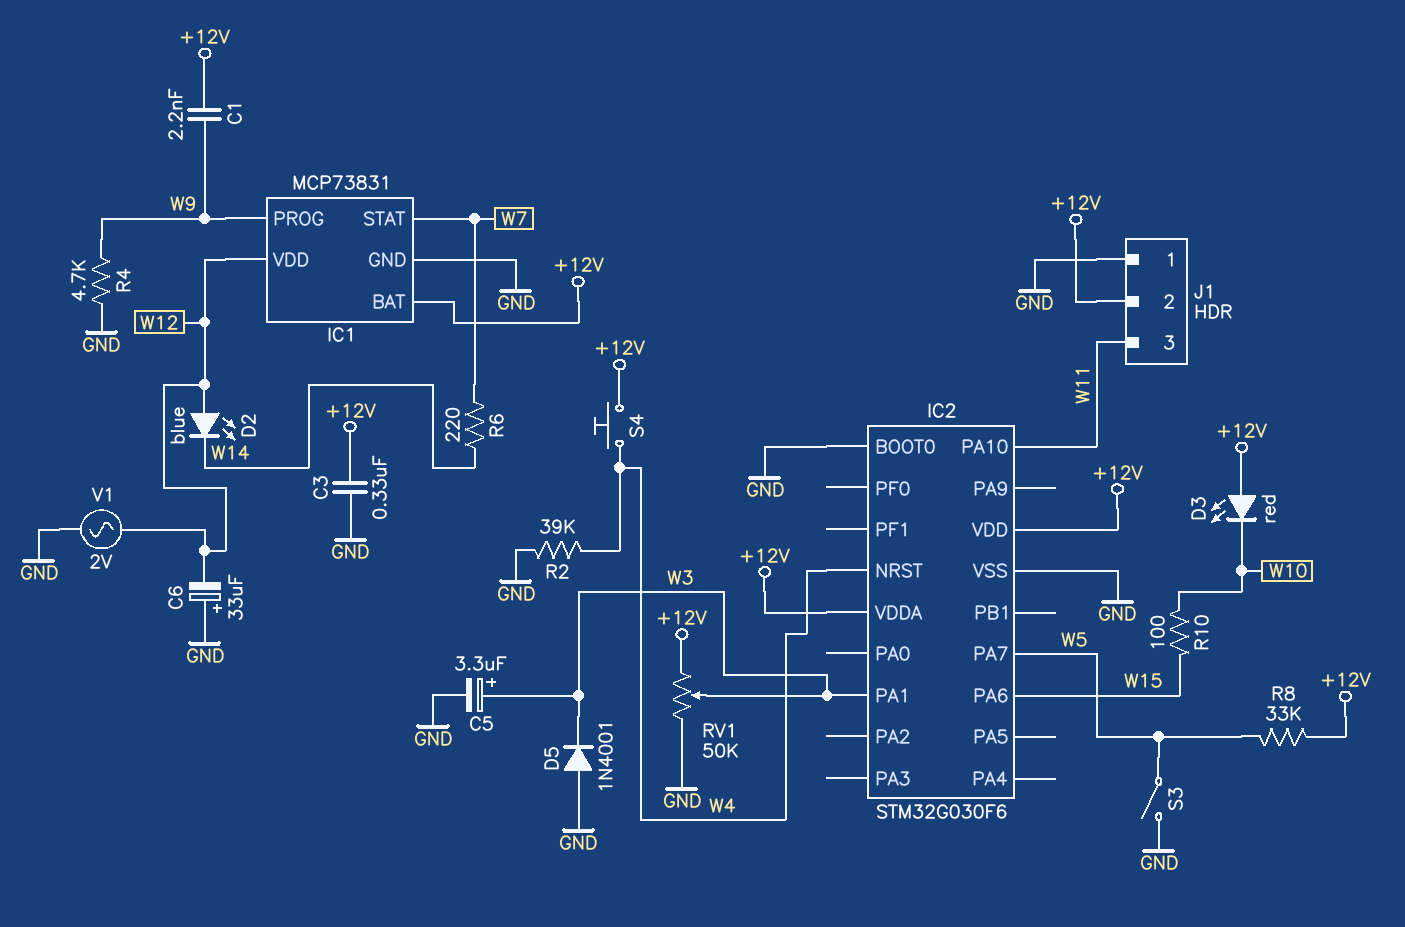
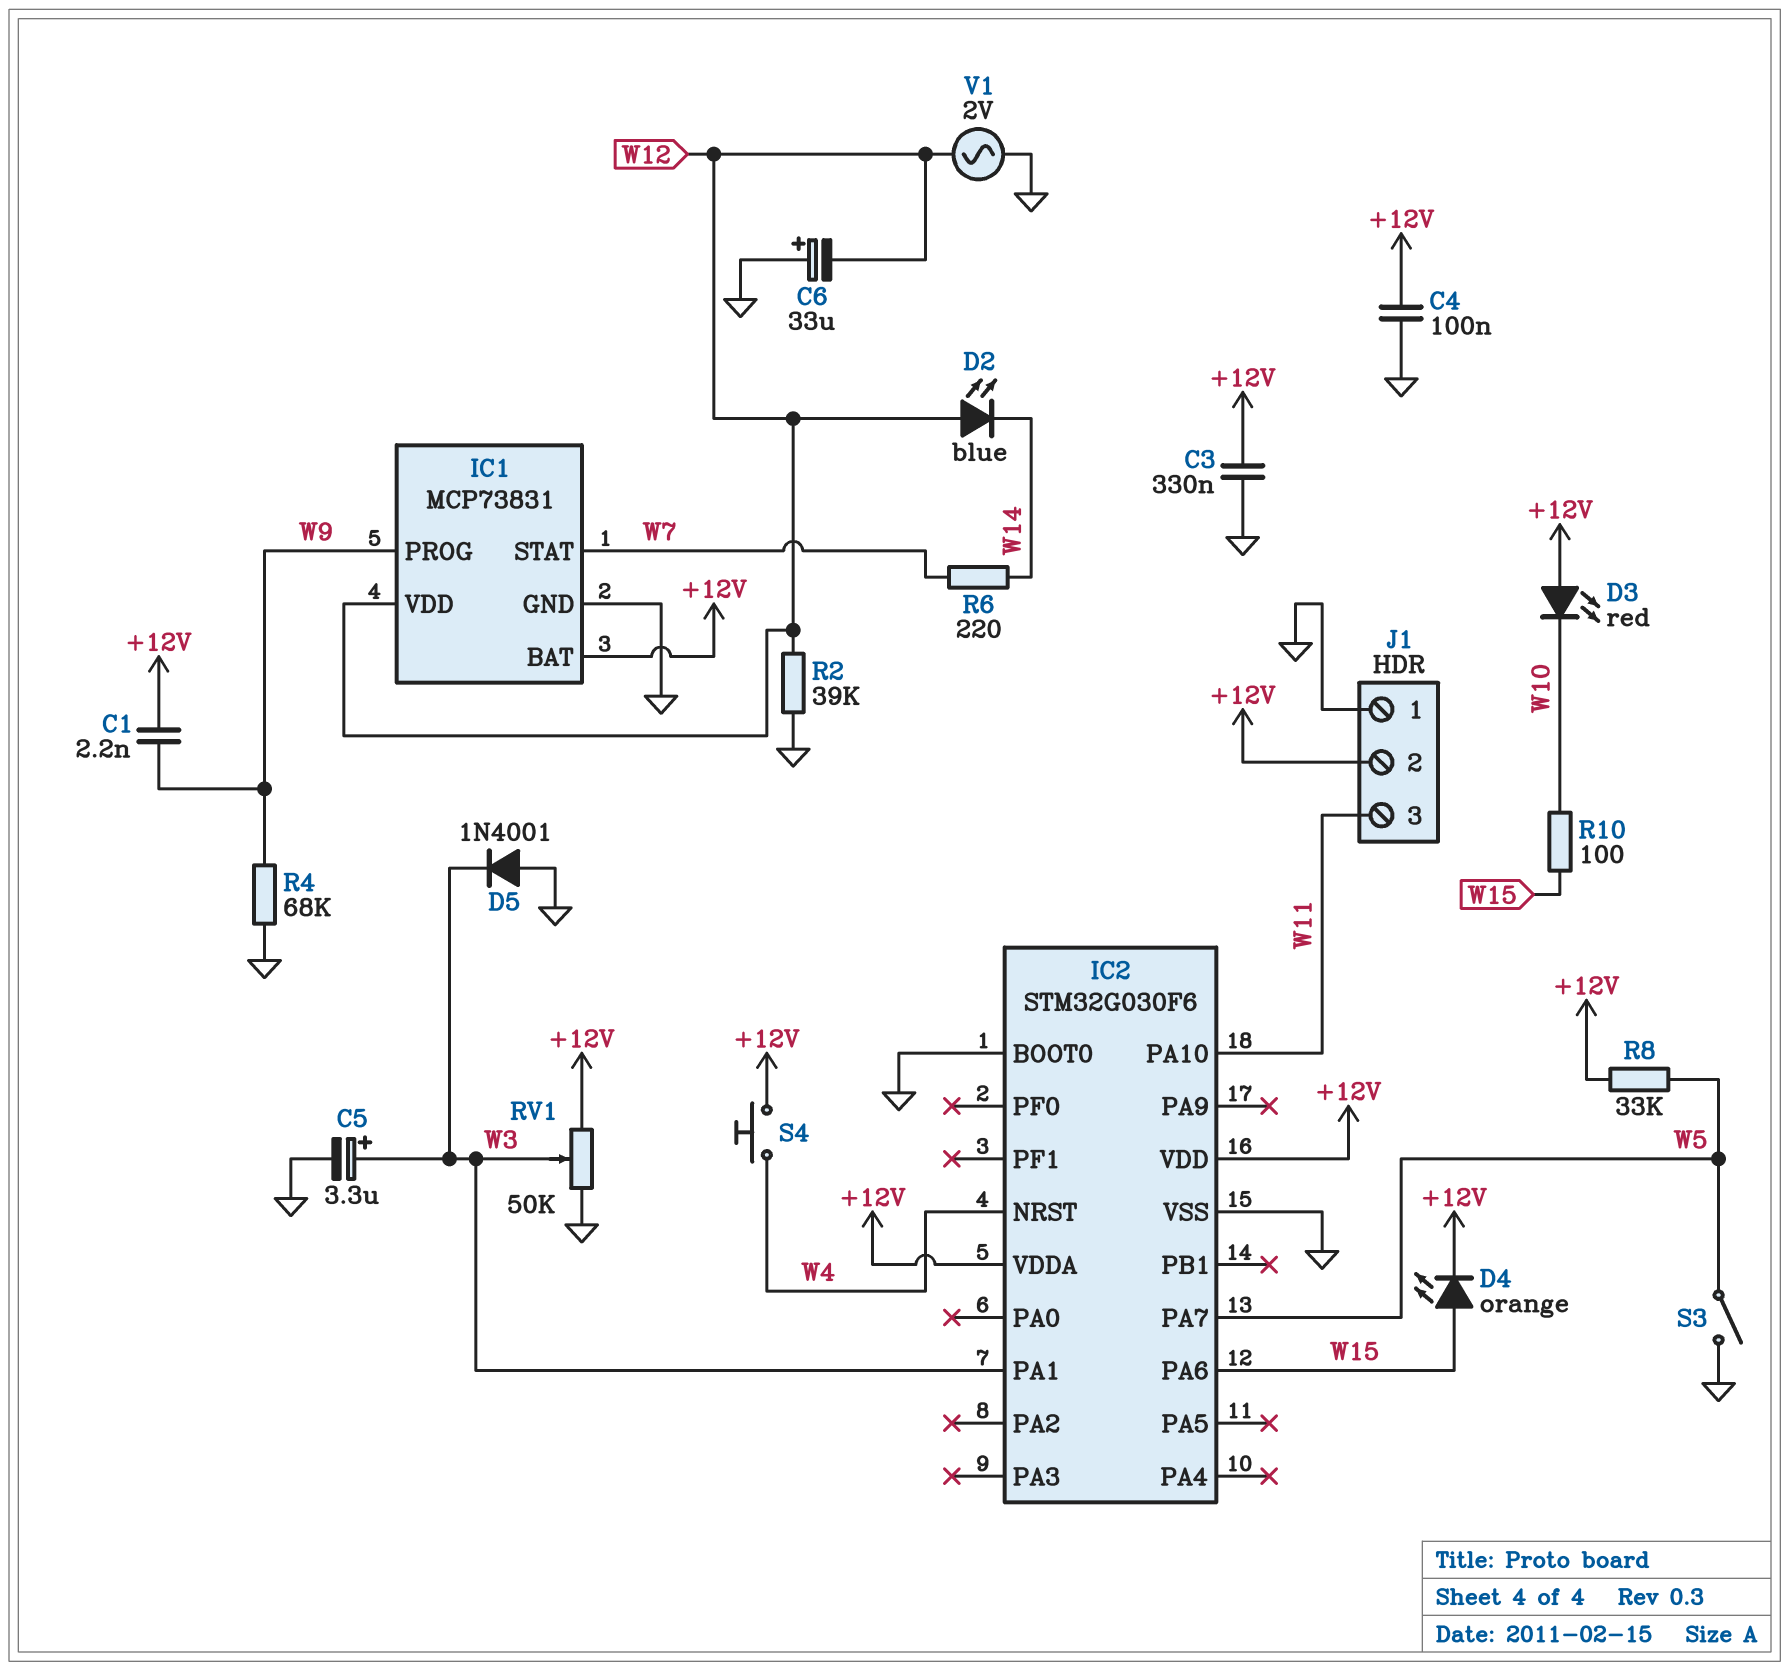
C4: none -> 100nF (+12V, GND)
D4: none -> LED orange (A W15, K +12V)
R2: 39k (GND, W4) -> 39k (GND, W12)
R4: 4.7k (GND, W9) -> 68k (GND, W9)

